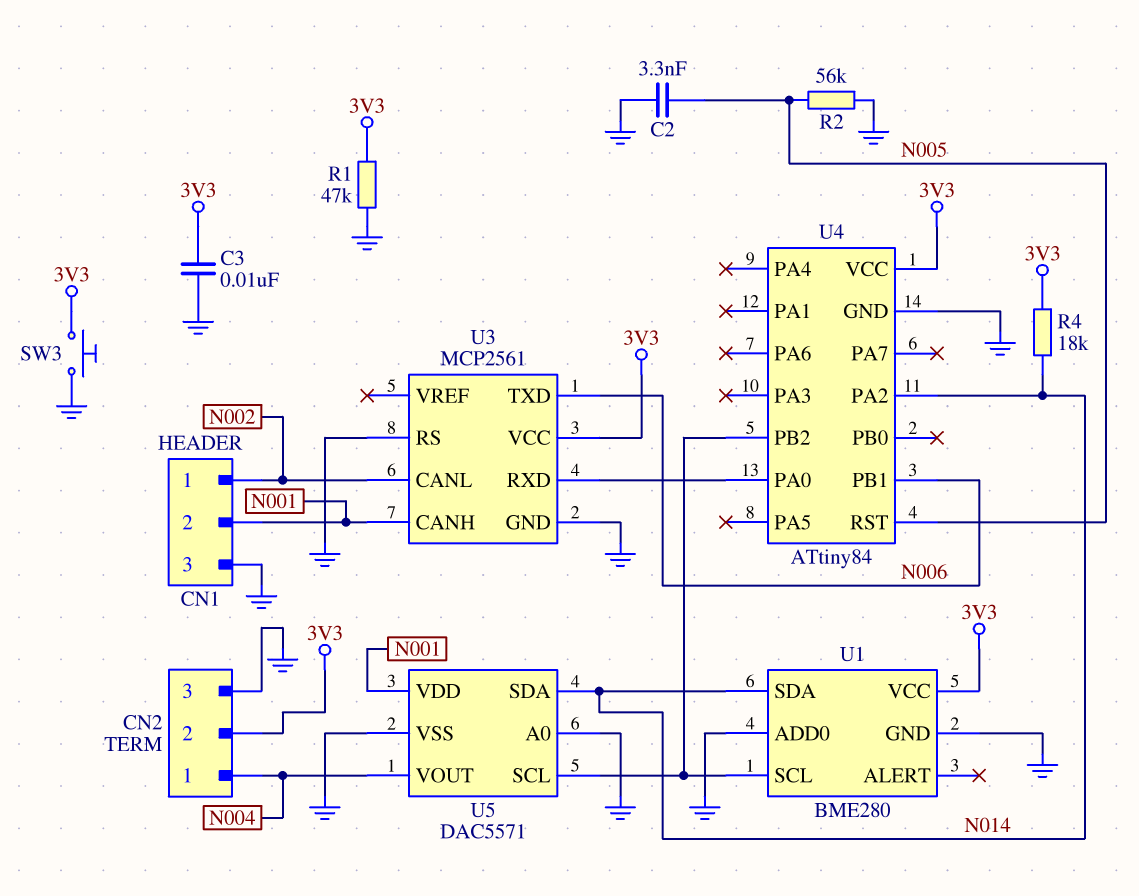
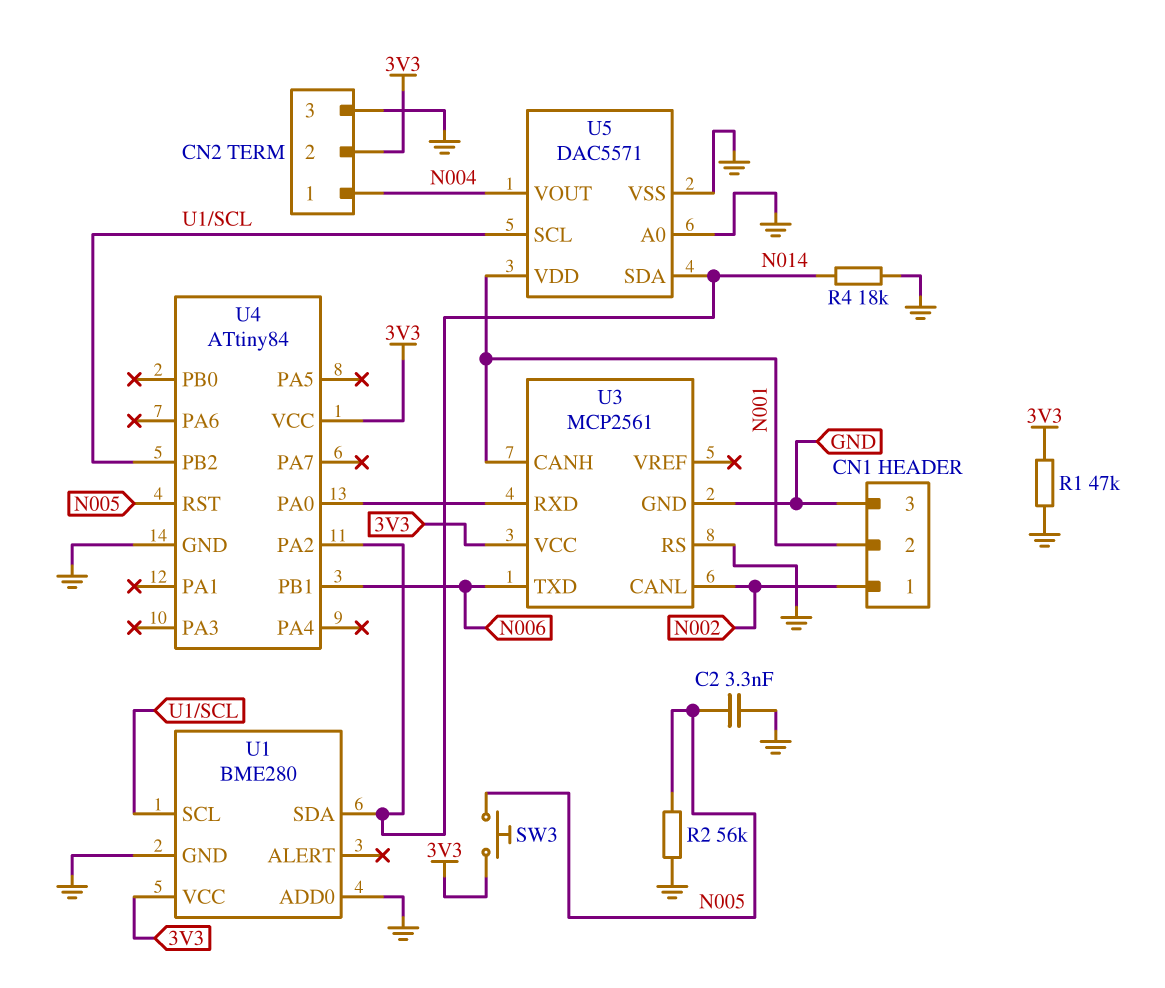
C3: 10nF (3V3, GND) -> none
R4: 18k (3V3, N014) -> 18k (GND, N014)
SW3: button (3V3, GND) -> button (3V3, N005)

